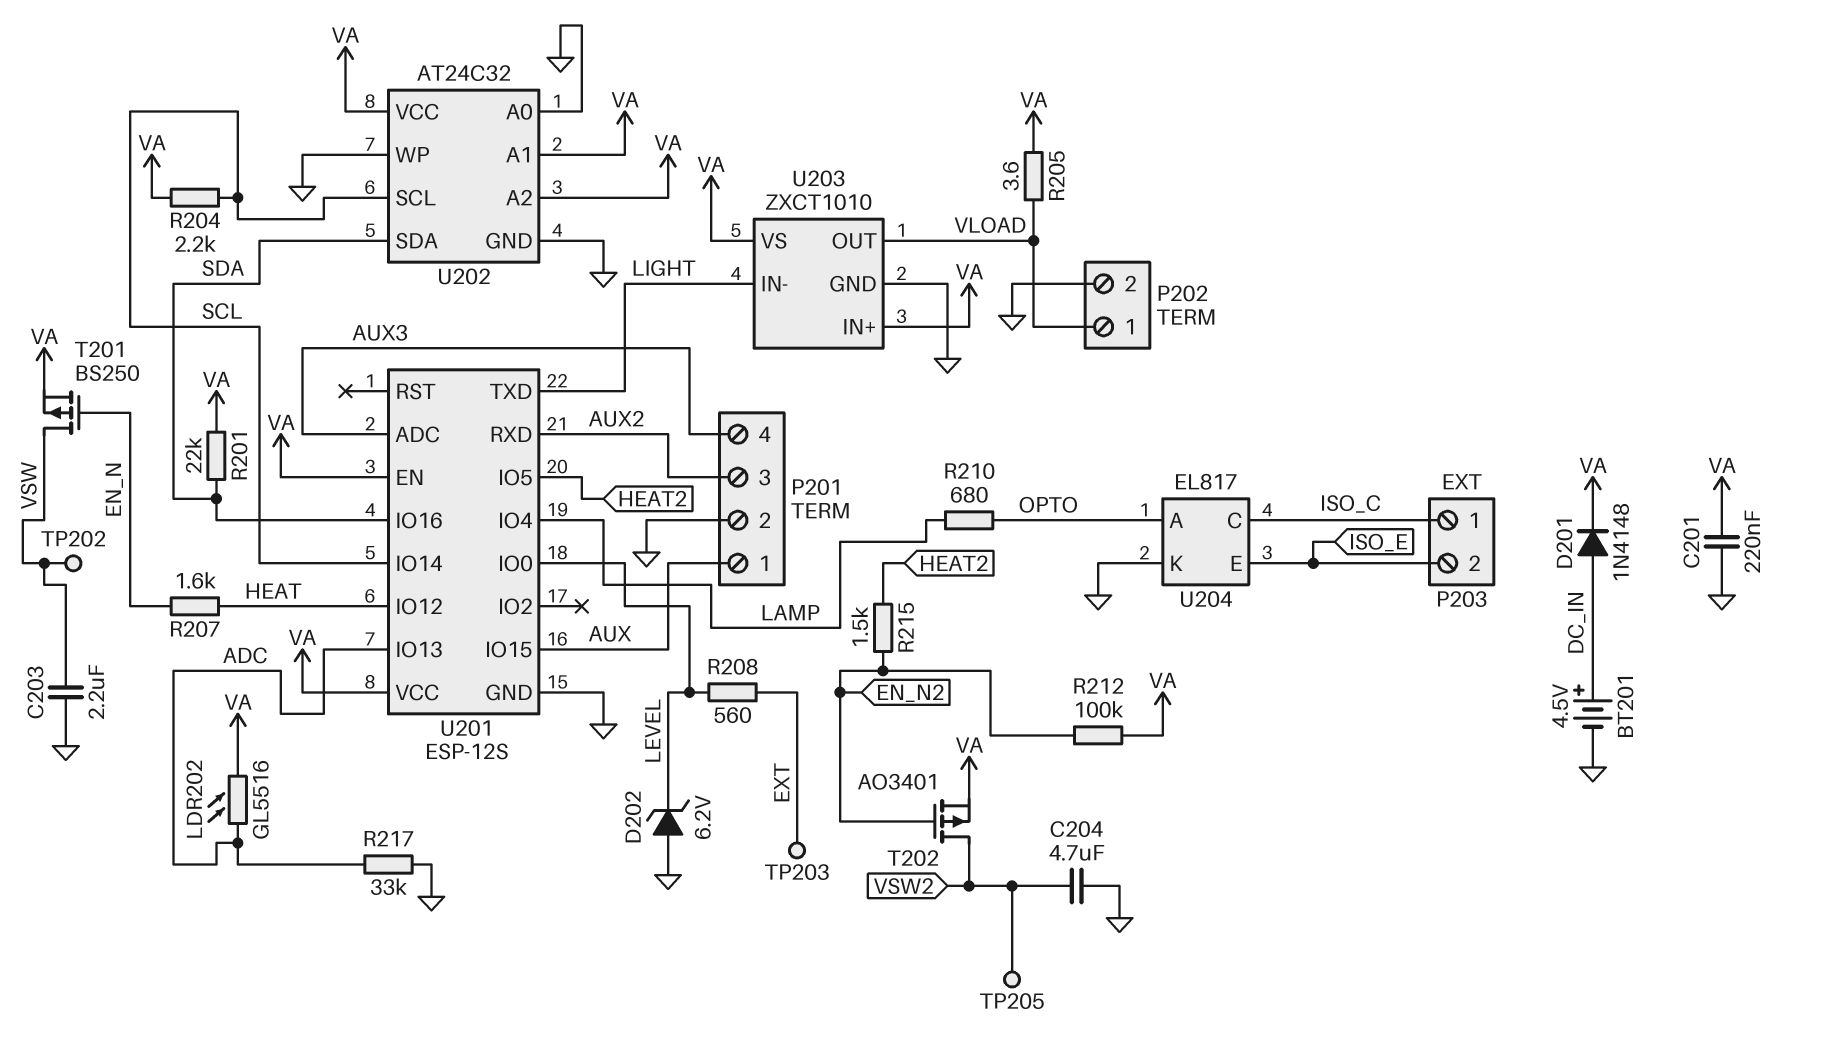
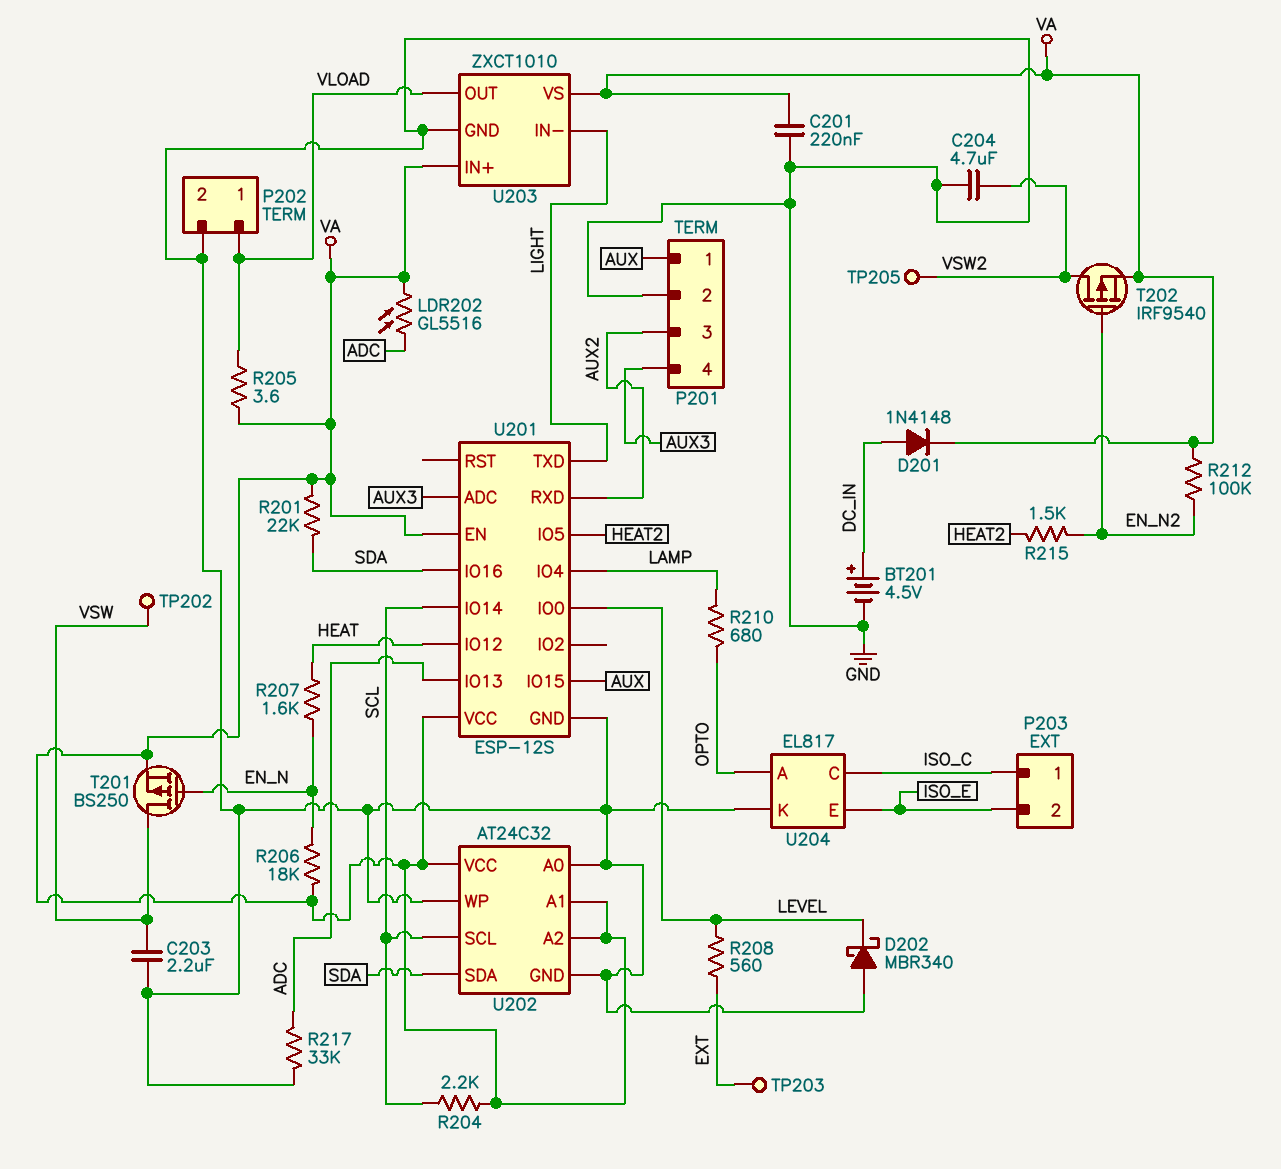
D202: zener 6.2V (A GND, K LEVEL) -> schottky MBR340 (A GND, K LEVEL)
R206: none -> 18k (EN_N, VA)
T202: PMOS AO3401 (G EN_N2, D VSW2, S VA) -> PMOS IRF9540 (G EN_N2, D VSW2, S VA)

